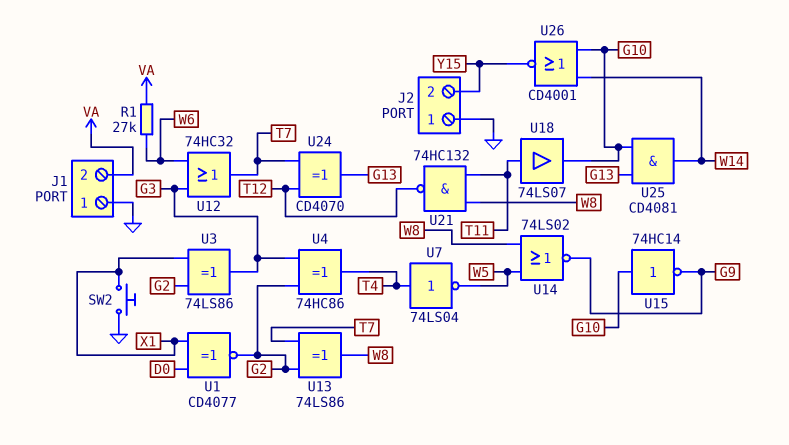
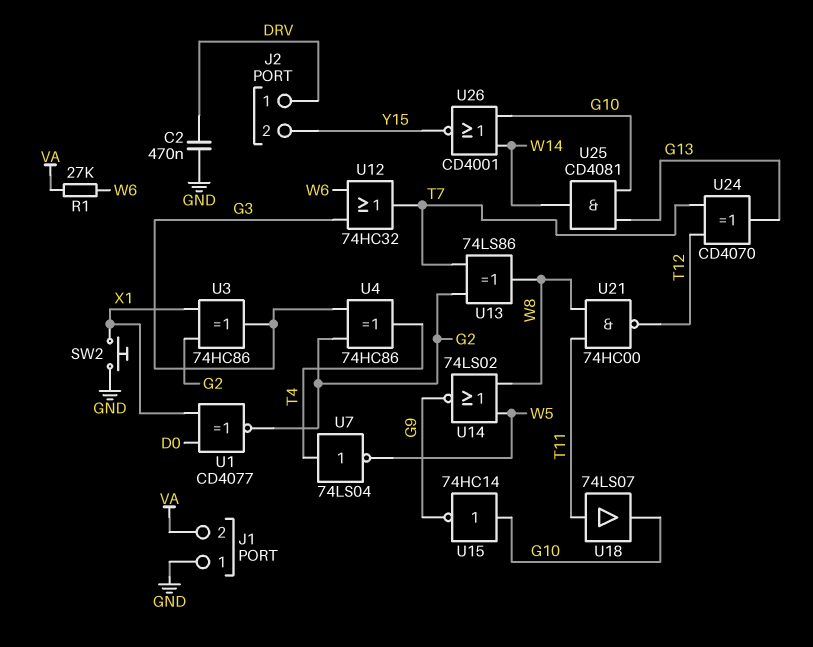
C2: none -> 470nF (DRV, GND)
J2 pin 1: GND -> DRV
U3: XOR 74LS86 (in G2, in X1, out G3) -> XOR 74HC86 (in G2, in X1, out G3)
U21: NAND 74HC132 (in T11, in W8, out T12) -> NAND 74HC00 (in T11, in W8, out T12)

